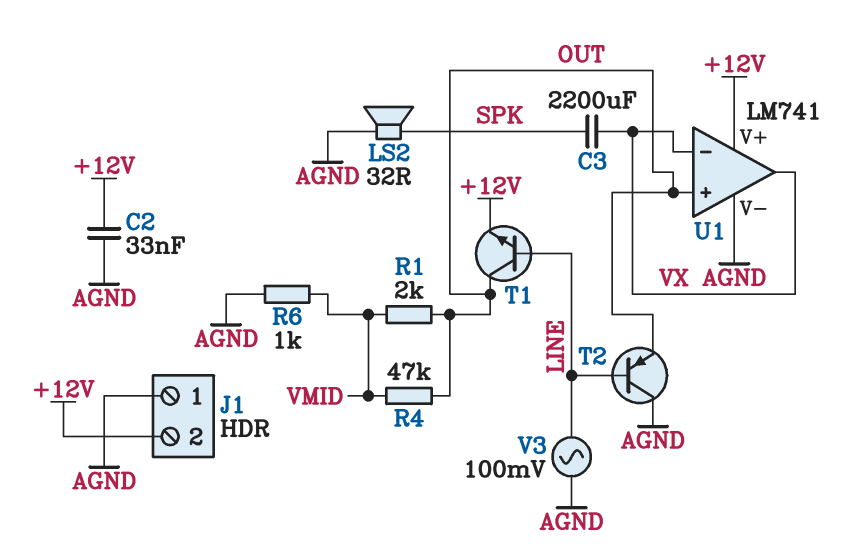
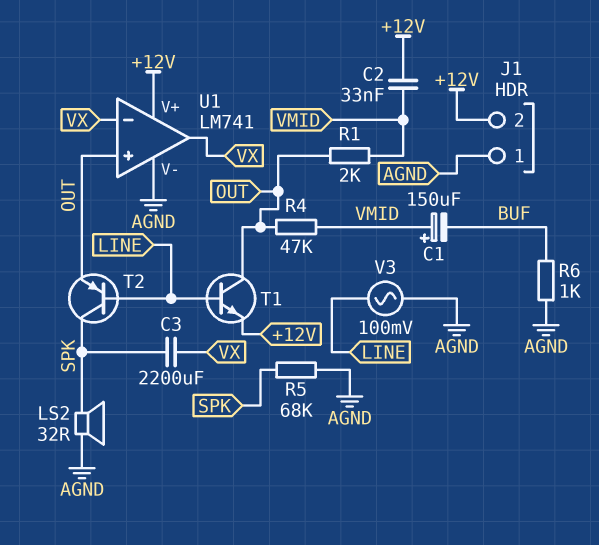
C1: none -> 150uF (plus VMID, minus BUF)
C2: 33nF (+12V, AGND) -> 33nF (+12V, VMID)
R5: none -> 68k (AGND, SPK)
R6: 1k (AGND, VMID) -> 1k (AGND, BUF)
T2: PNP (B LINE, C AGND, E OUT) -> PNP (B LINE, C SPK, E OUT)

